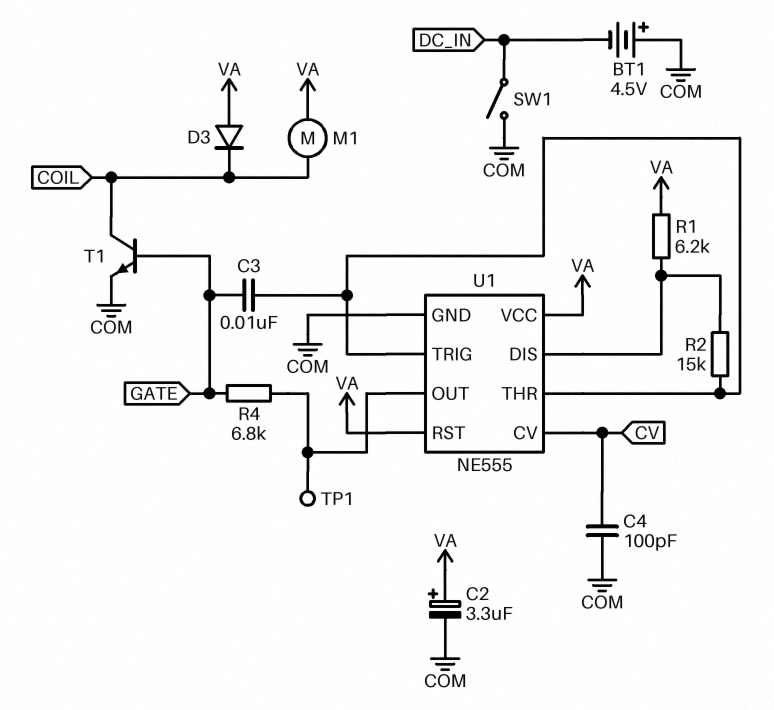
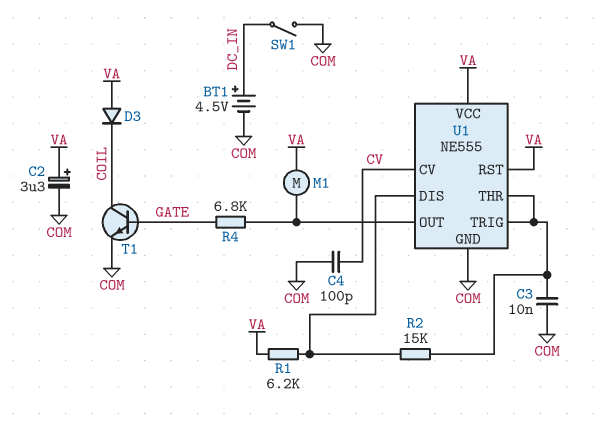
BT1: 4.5V (plus COM, minus DC_IN) -> 4.5V (plus DC_IN, minus COM)
C3: 10nF (GATE, U1/THR) -> 10nF (COM, U1/THR)
M1: motor (COIL, VA) -> motor (U1/OUT, VA)
TP1: test point (U1/OUT) -> none

